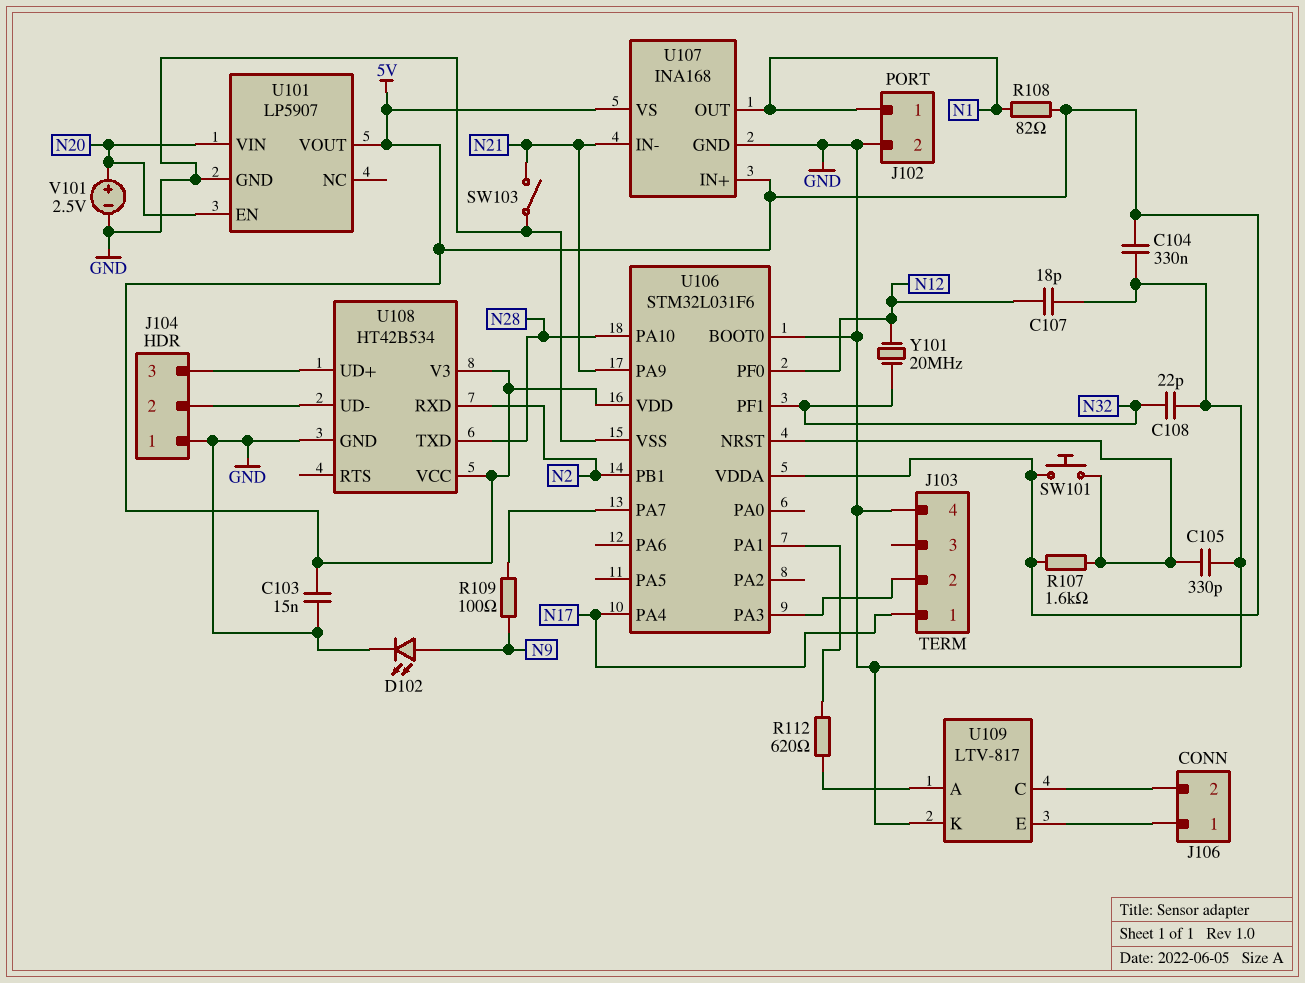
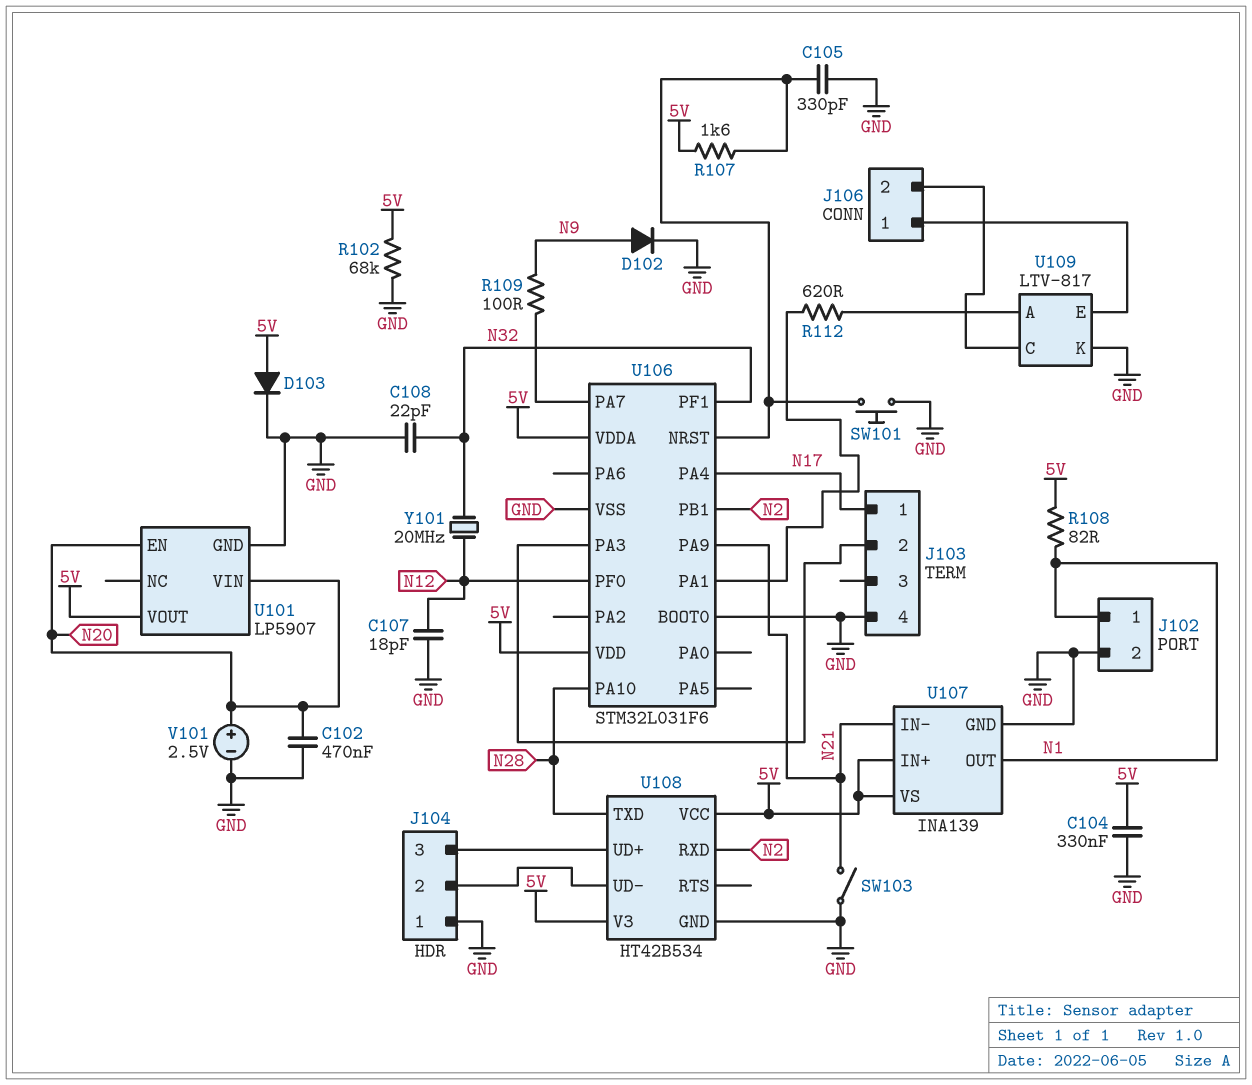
C102: none -> 470nF (GND, N20)
C103: 15nF (5V, GND) -> none
D102: LED (A N9, K GND) -> diode (A N9, K GND)
D103: none -> diode (A 5V, K GND)
R102: none -> 68k (5V, GND)
SW101: button (5V, U106/NRST) -> button (GND, U106/NRST)
U107: INA168 -> INA139

